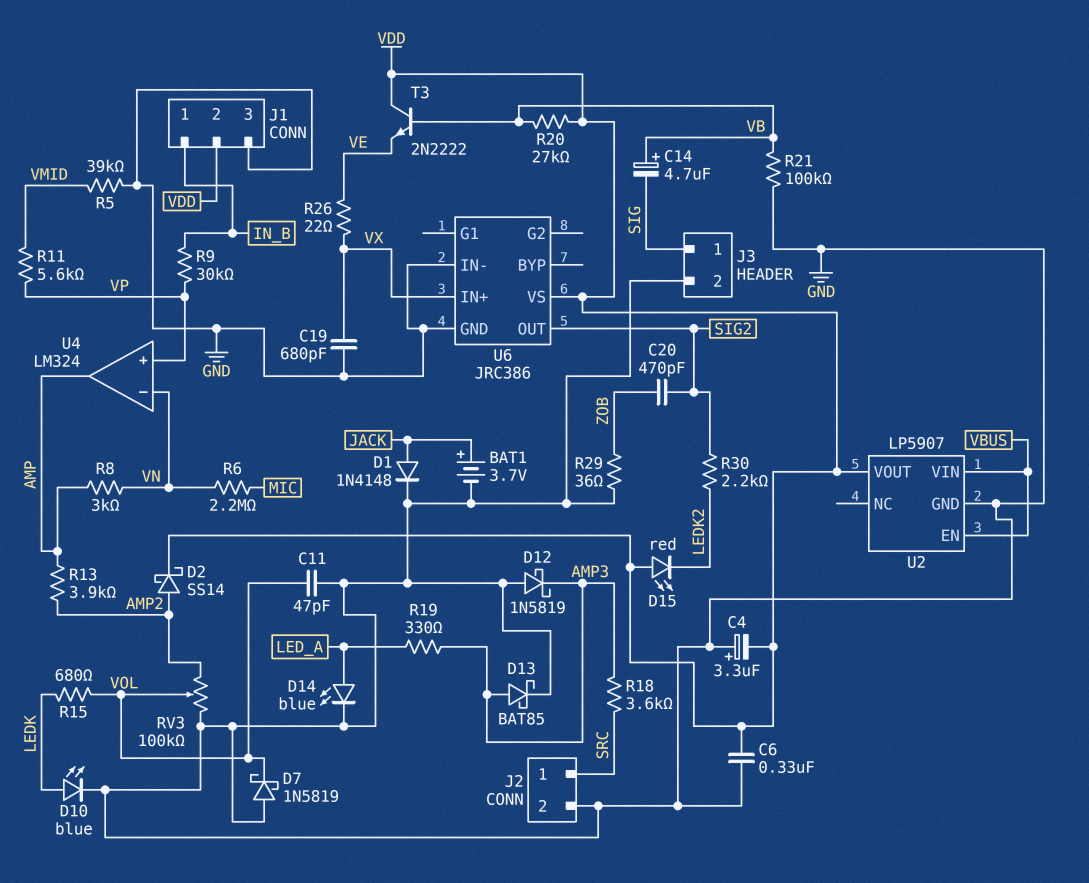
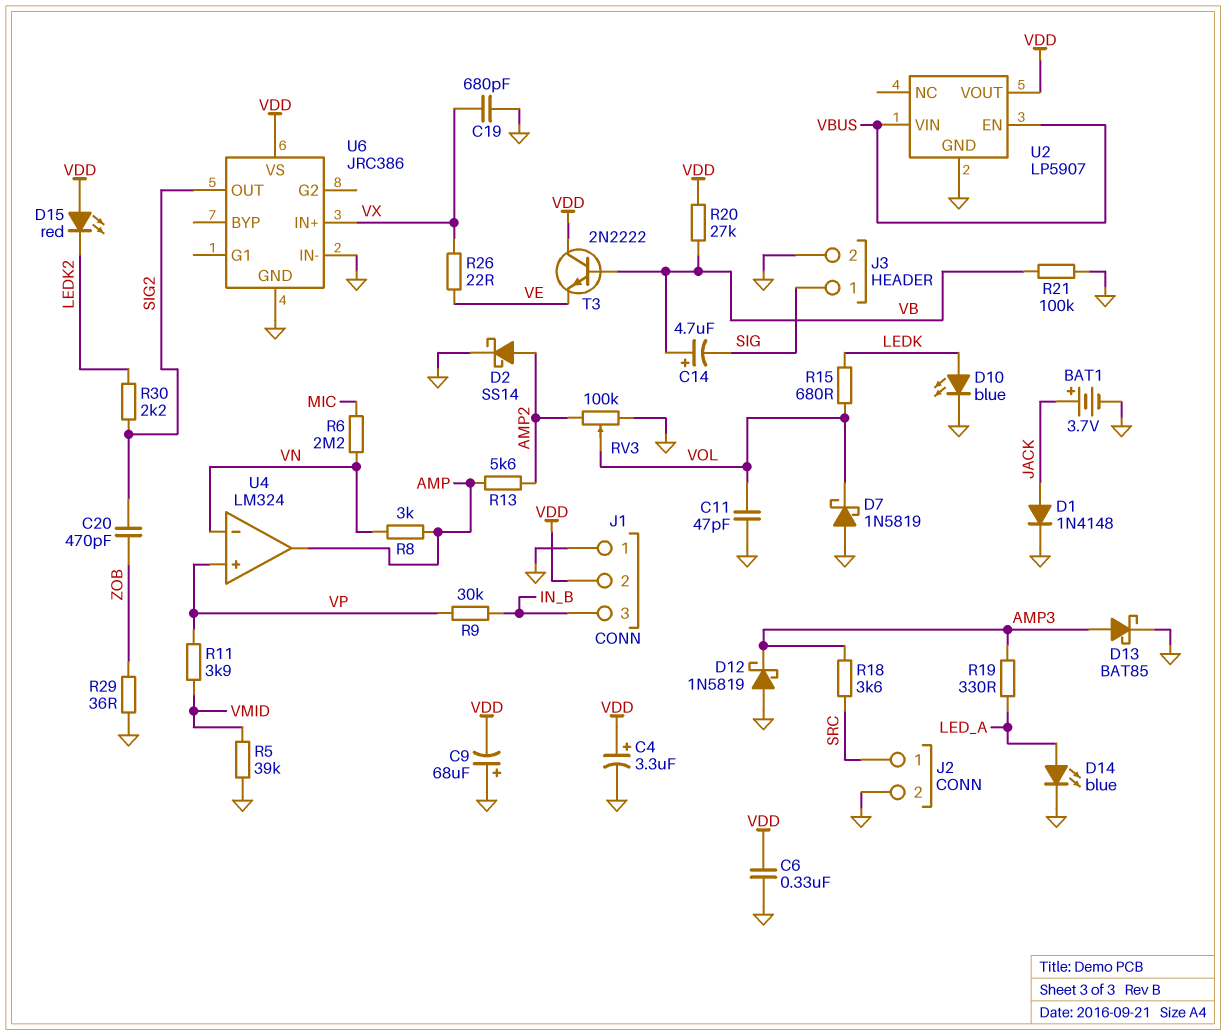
C4: 3.3uF (plus GND, minus VDD) -> 3.3uF (plus VDD, minus GND)
C9: none -> 68uF (plus GND, minus VDD)
D2: schottky SS14 (A AMP2, K VDD) -> schottky SS14 (A AMP2, K GND)
J1 pin 1: IN_B -> GND
J1 pin 3: GND -> IN_B
R11: 5.6k (VMID, VP) -> 3.9k (VMID, VP)
R13: 3.9k (AMP, AMP2) -> 5.6k (AMP, AMP2)

